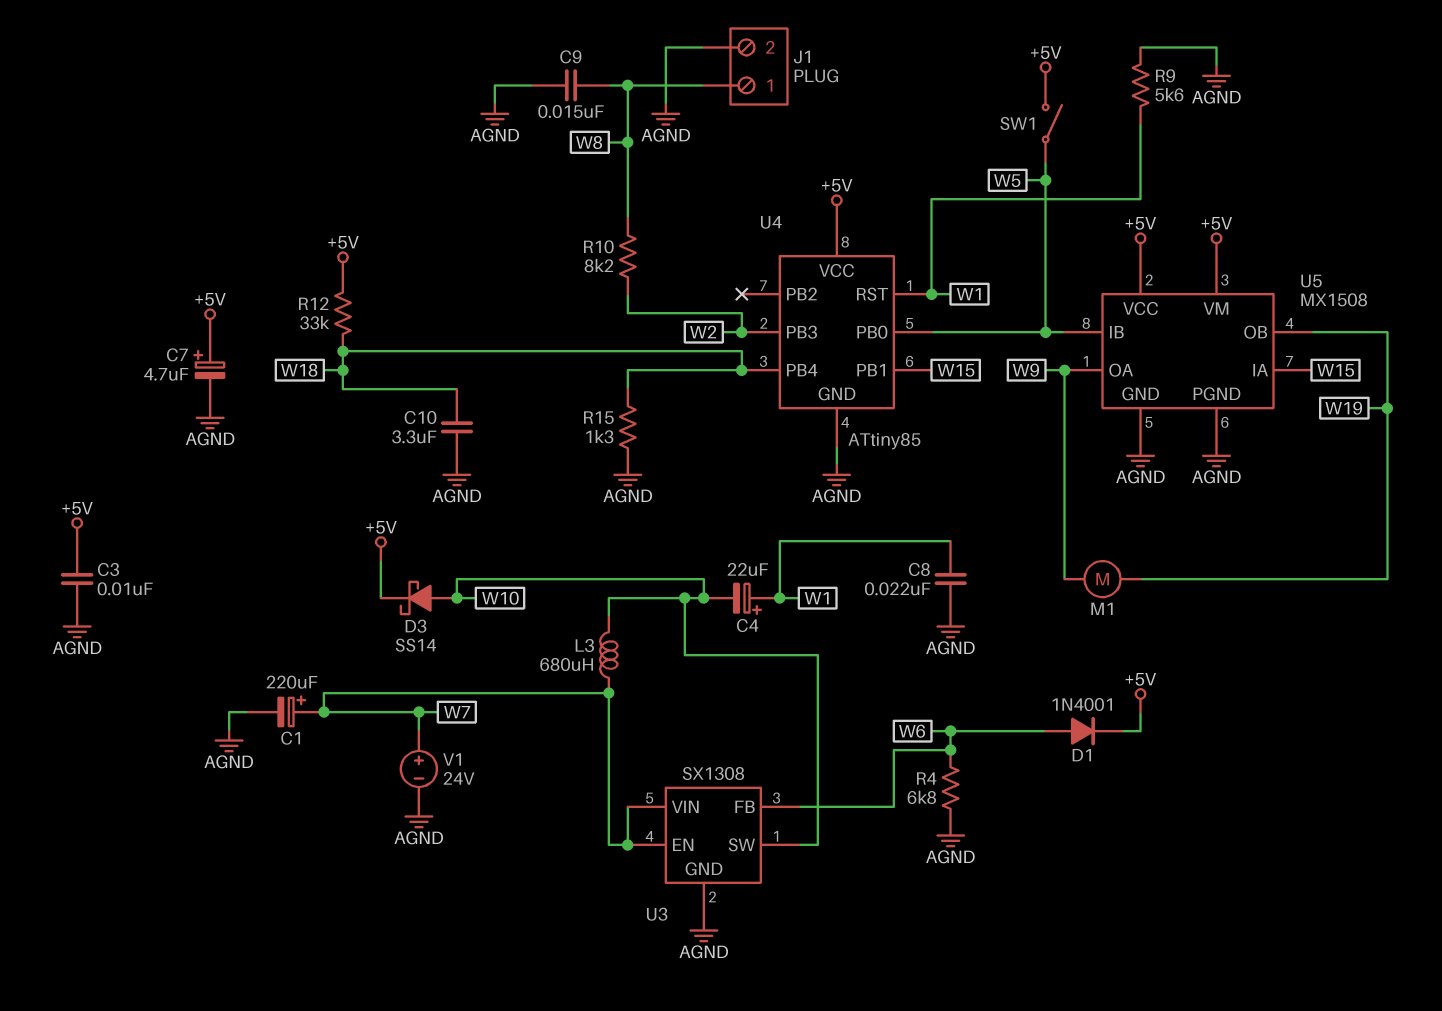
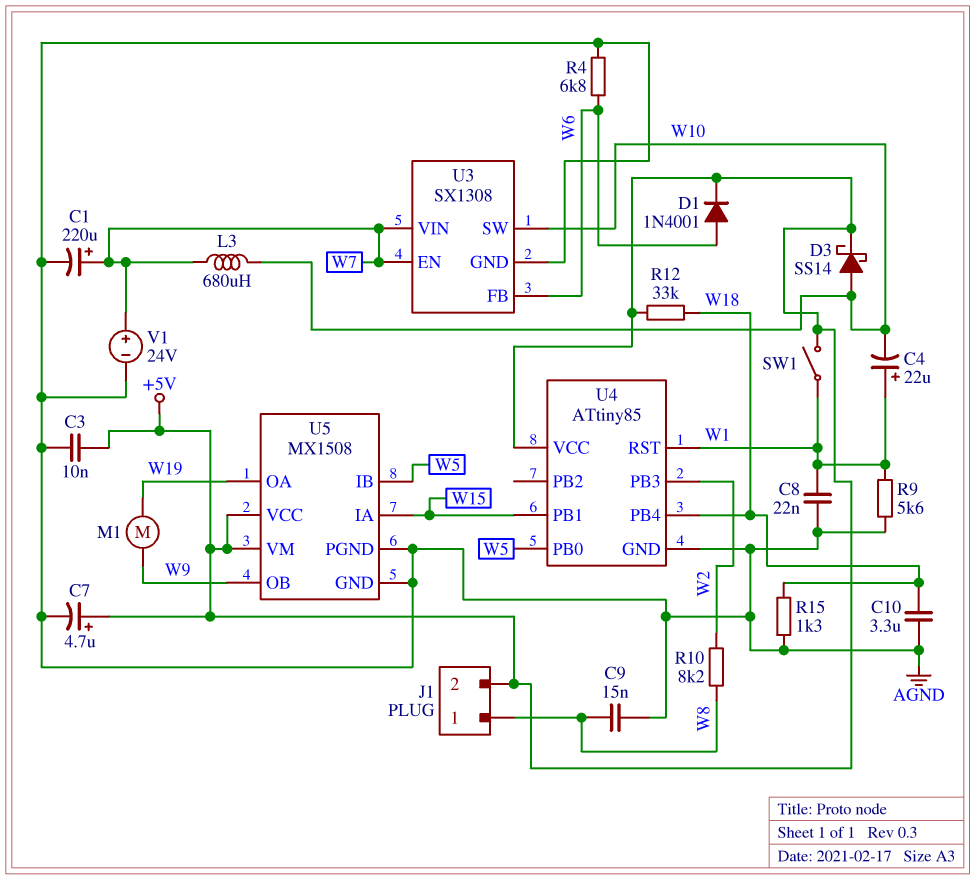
J1 pin 2: AGND -> +5V
SW1: switch (+5V, W5) -> switch (+5V, W1)
U5 pin OA: W9 -> W19
U5 pin OB: W19 -> W9

